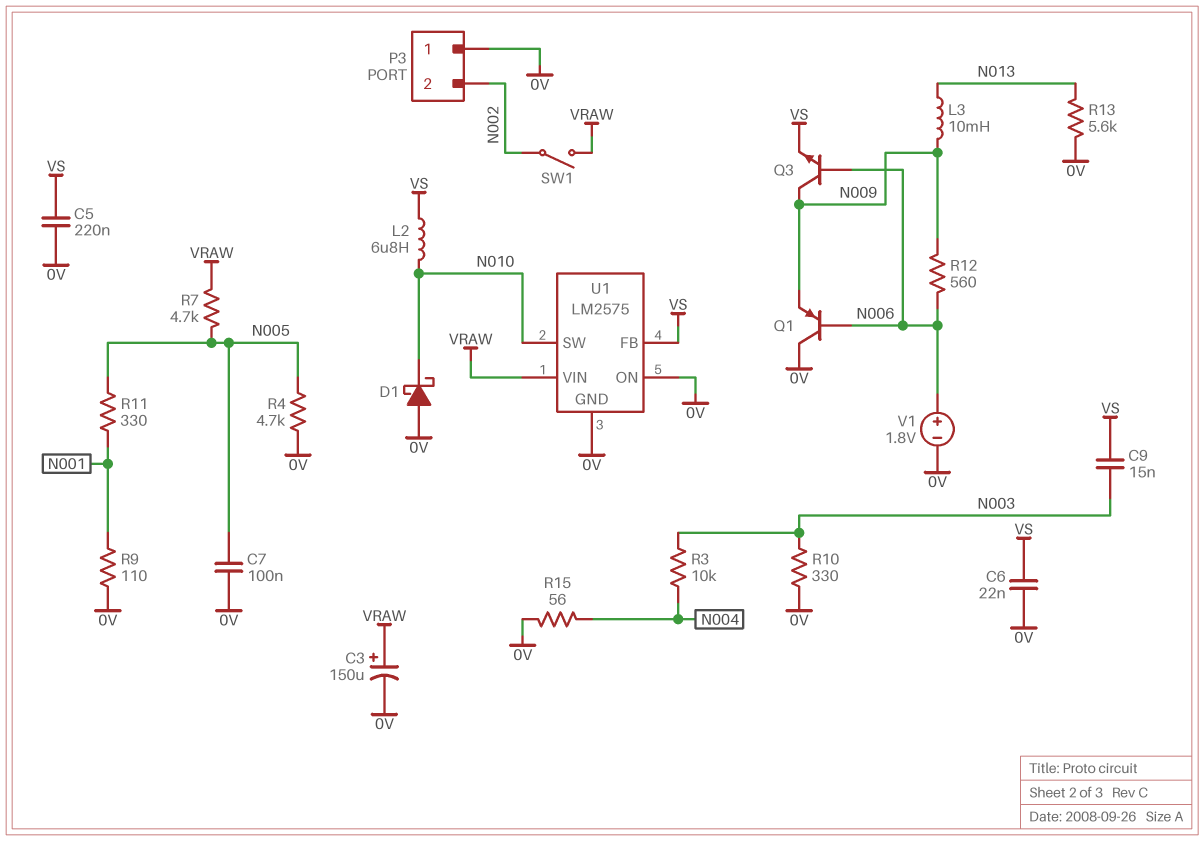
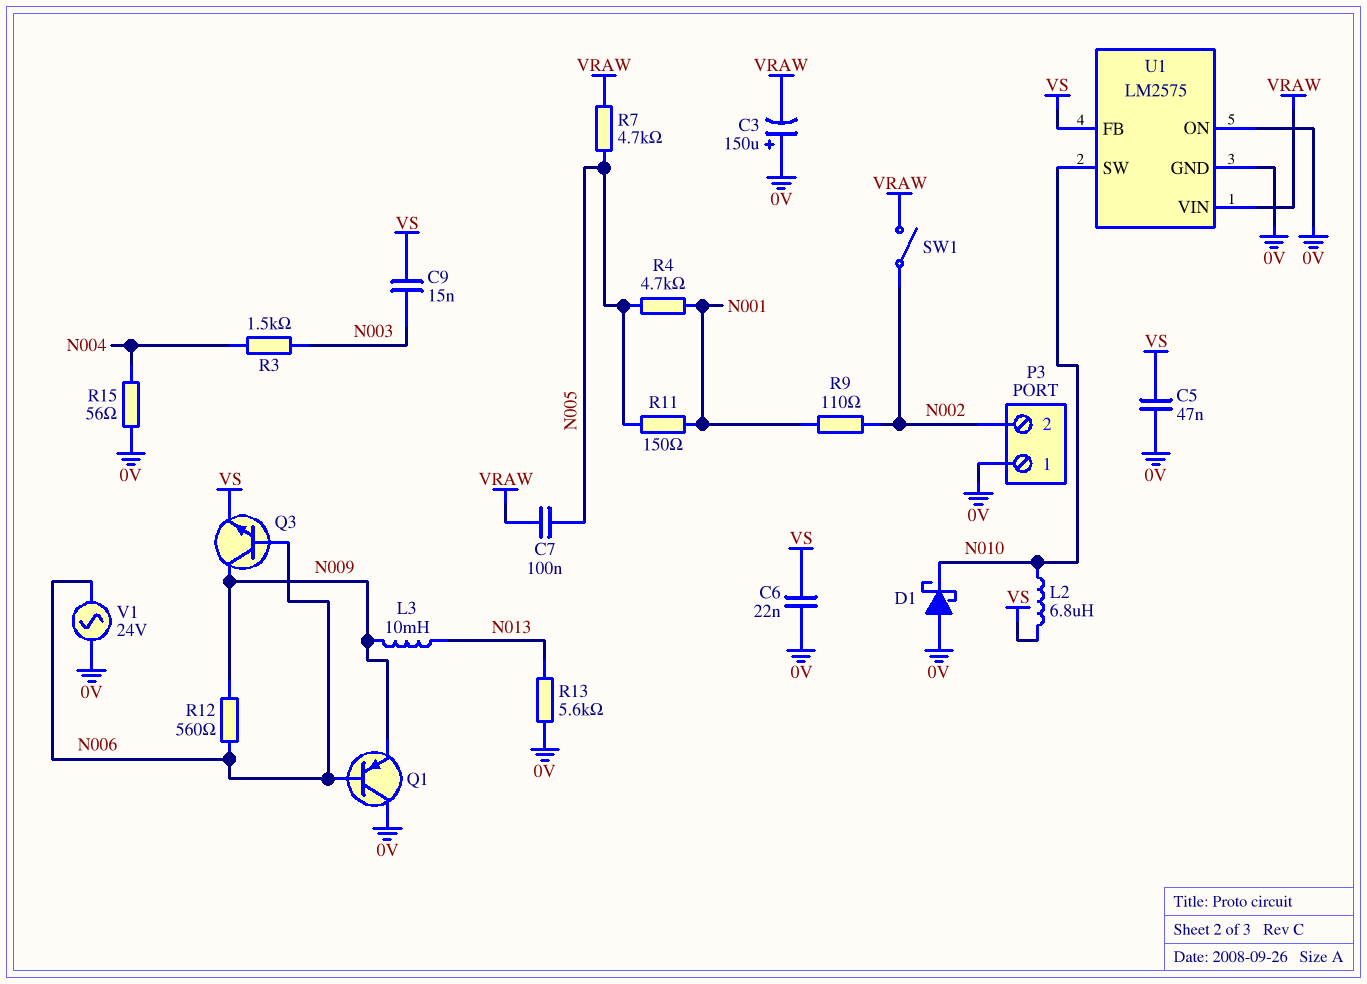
C3: 150uF (plus VRAW, minus 0V) -> 150uF (plus 0V, minus VRAW)
C5: 220nF (0V, VS) -> 47nF (0V, VS)
C7: 100nF (0V, N005) -> 100nF (N005, VRAW)
R3: 10k (N003, N004) -> 1.5k (N003, N004)
R4: 4.7k (0V, N005) -> 4.7k (N001, N005)
R9: 110 (0V, N001) -> 110 (N001, N002)
R10: 330 (0V, N003) -> none
R11: 330 (N001, N005) -> 150 (N001, N005)
V1: 1.8V (plus N006, minus 0V) -> AC 24V (0V, N006)

